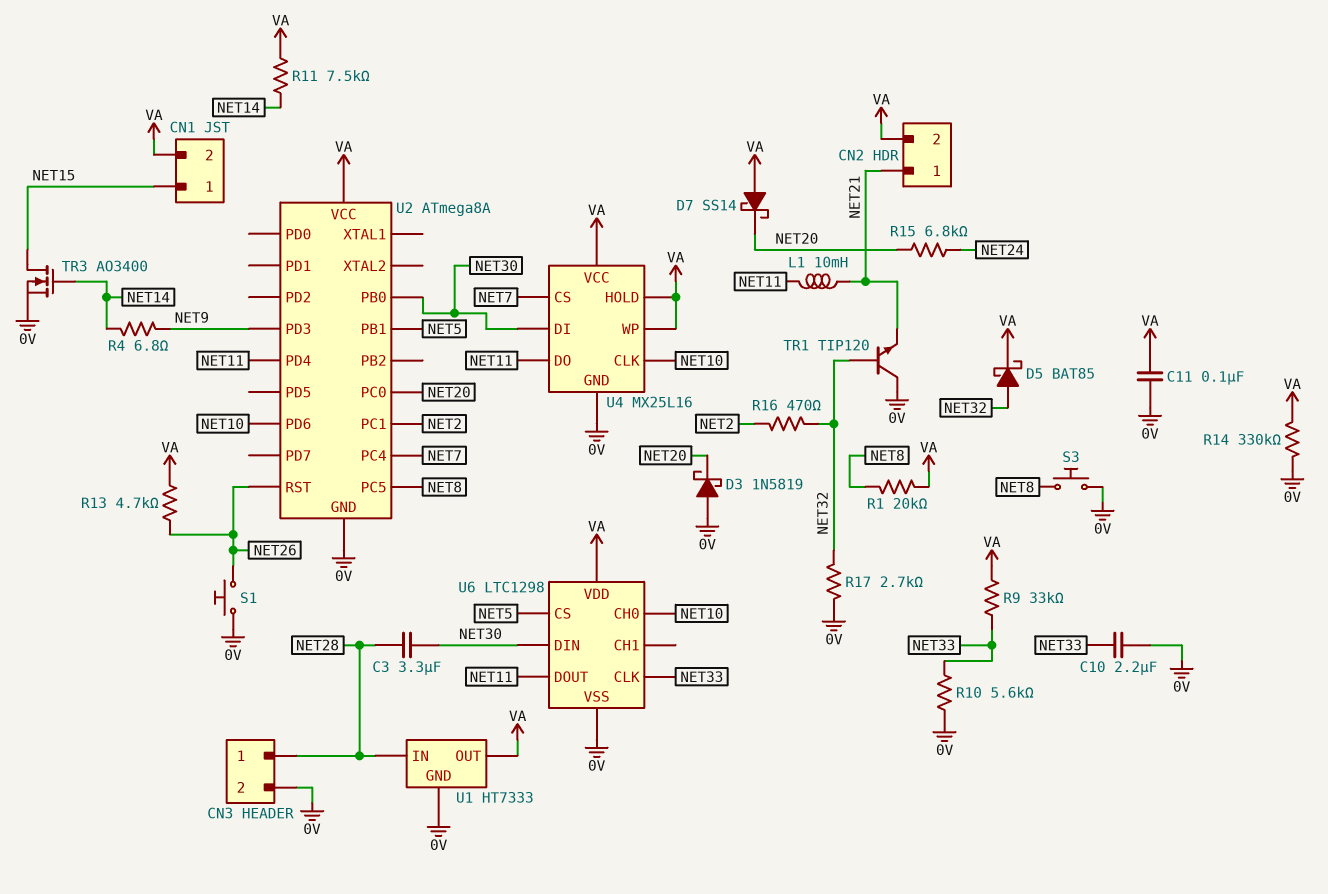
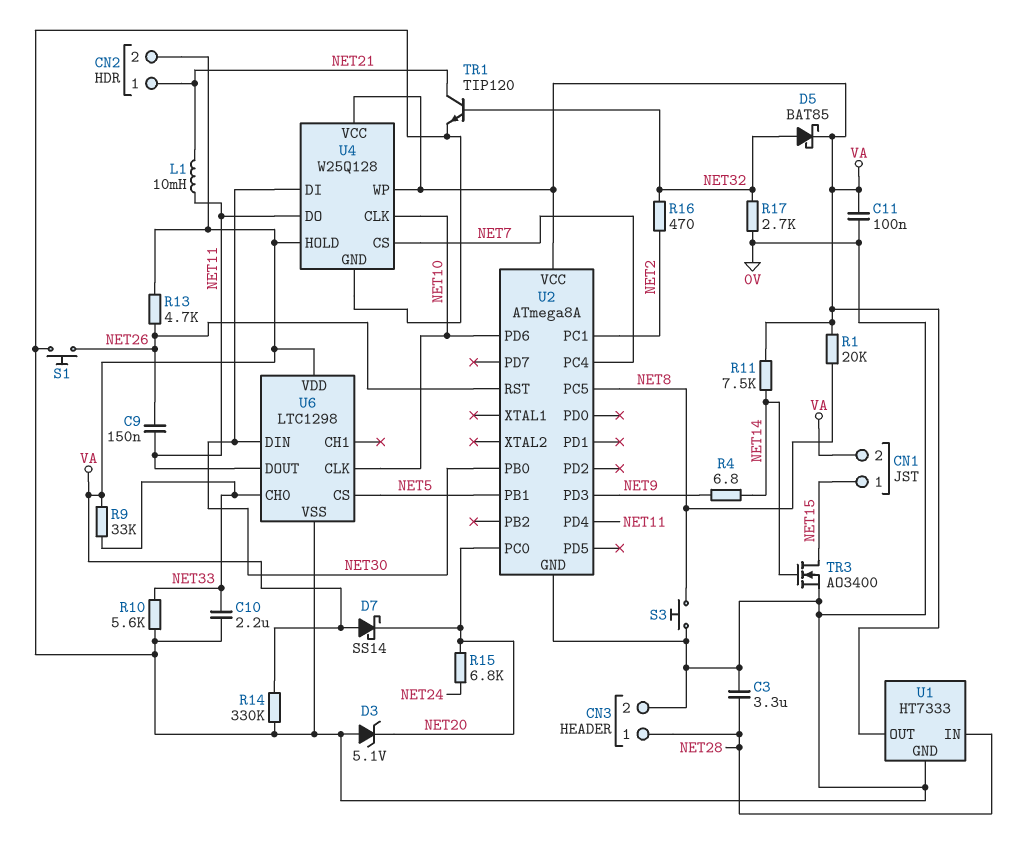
C3: 3.3uF (NET28, NET30) -> 3.3uF (0V, NET28)
C9: none -> 150nF (NET11, NET26)
D3: schottky 1N5819 (A 0V, K NET20) -> zener 5.1V (A 0V, K NET20)
TR1: NPN TIP120 (B NET32, C 0V, E NET21) -> NPN TIP120 (B NET32, C NET21, E 0V)
U4: MX25L16 -> W25Q128
U6 pin CH0: NET10 -> NET33
U6 pin CLK: NET33 -> NET10

